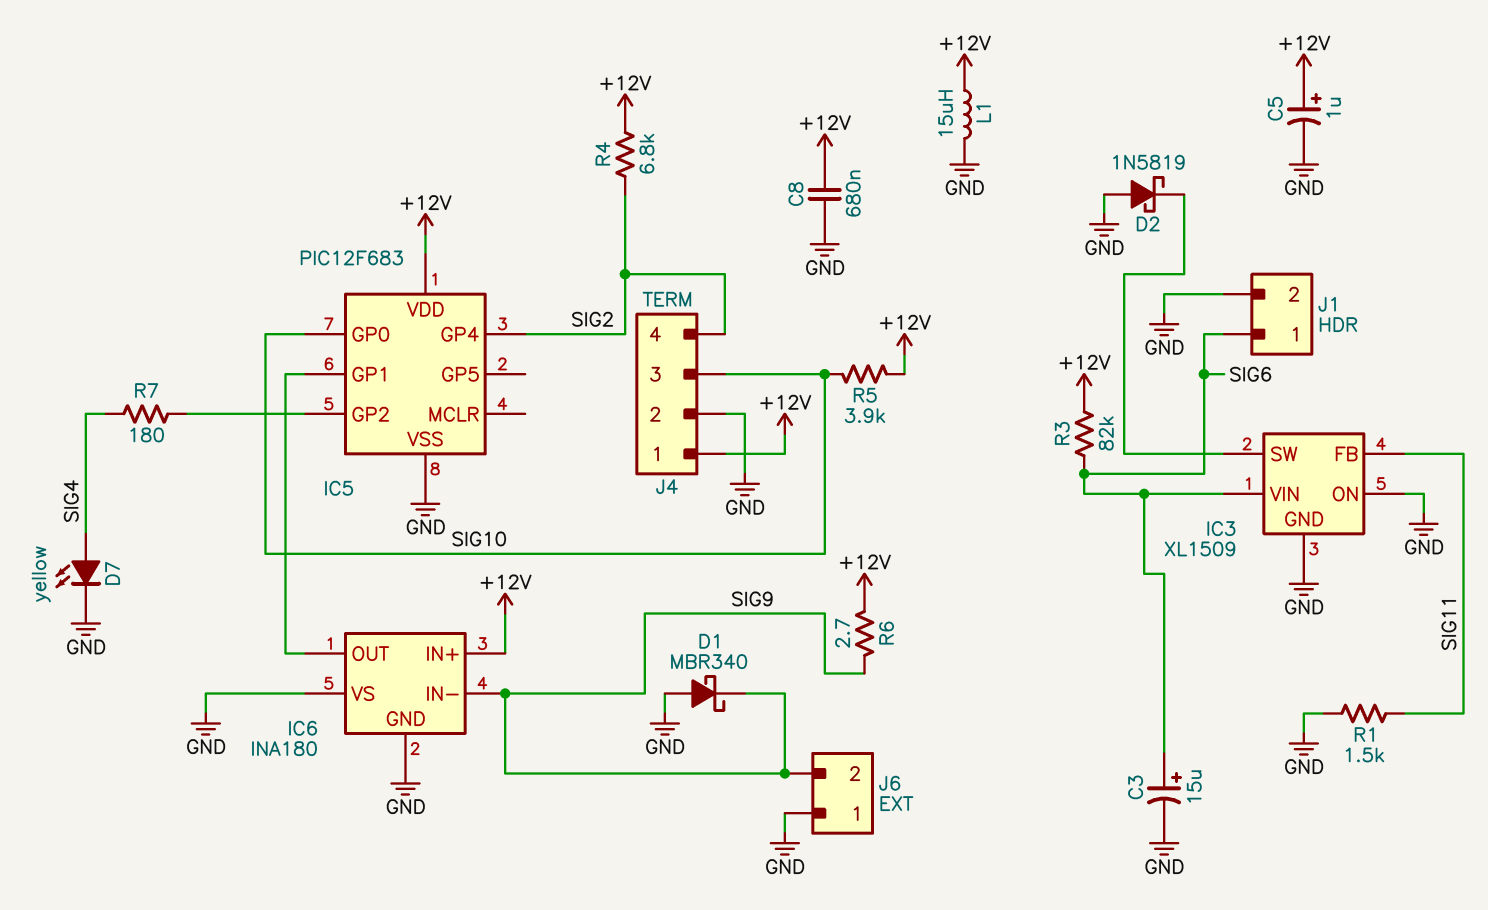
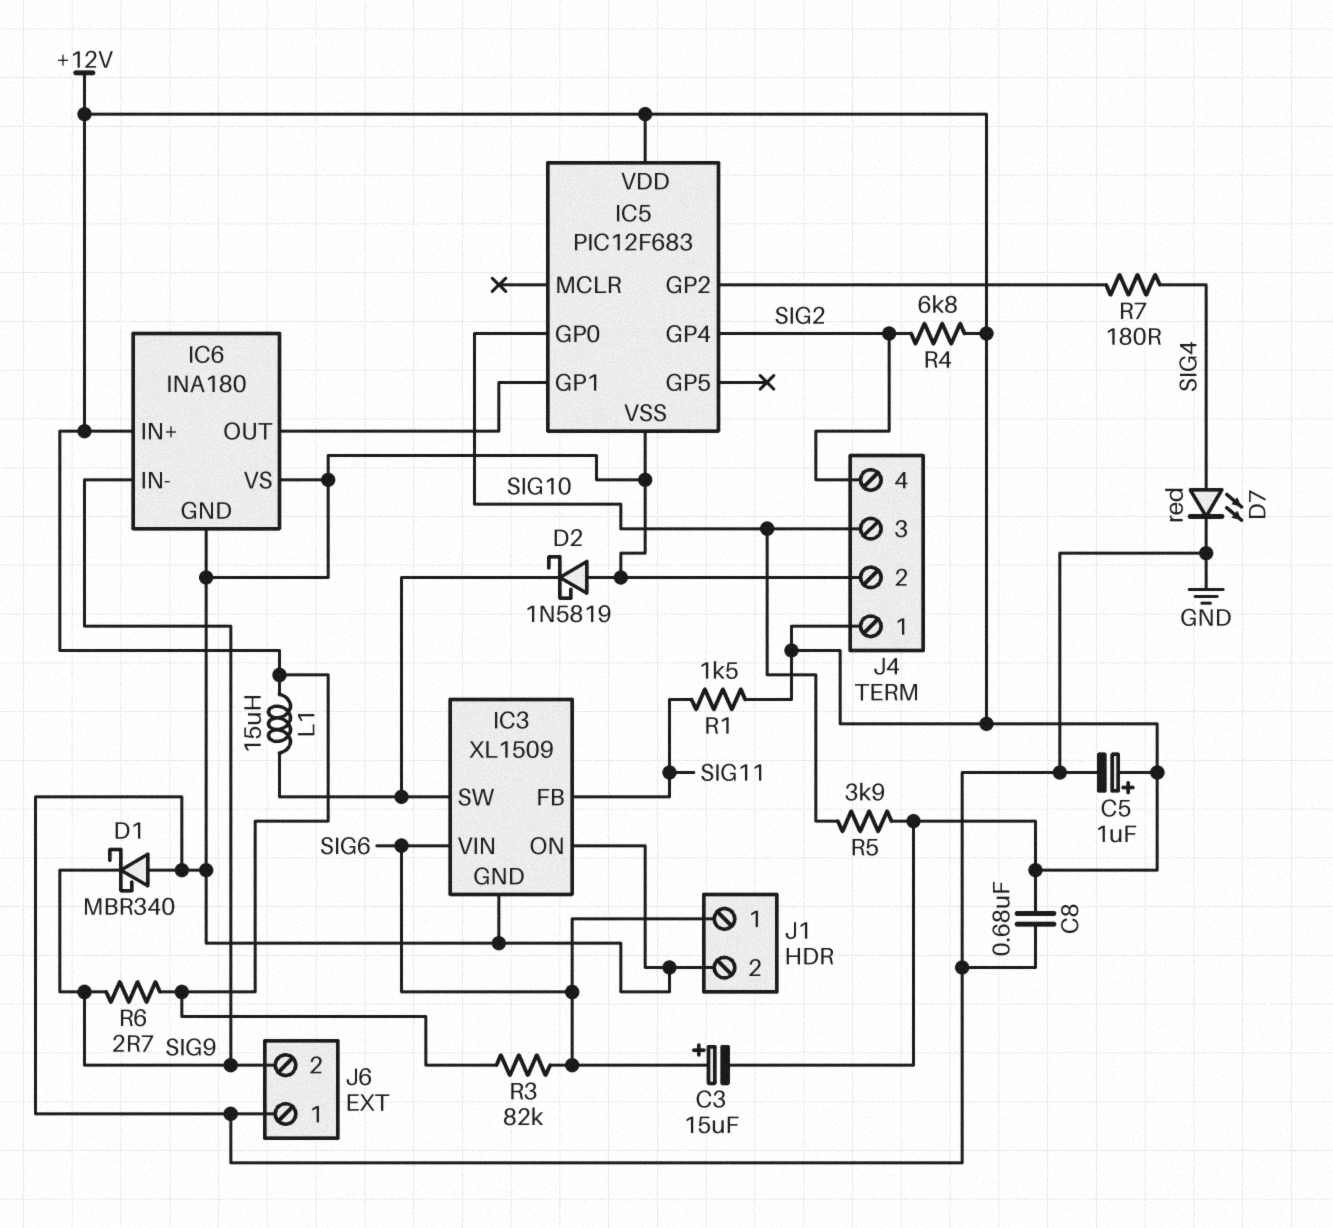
C3: 15uF (plus SIG6, minus GND) -> 15uF (plus SIG6, minus +12V)
D7: LED yellow (A SIG4, K GND) -> LED red (A SIG4, K GND)
L1: 15uH (+12V, GND) -> 15uH (+12V, IC3/SW)
R1: 1.5k (GND, SIG11) -> 1.5k (+12V, SIG11)

